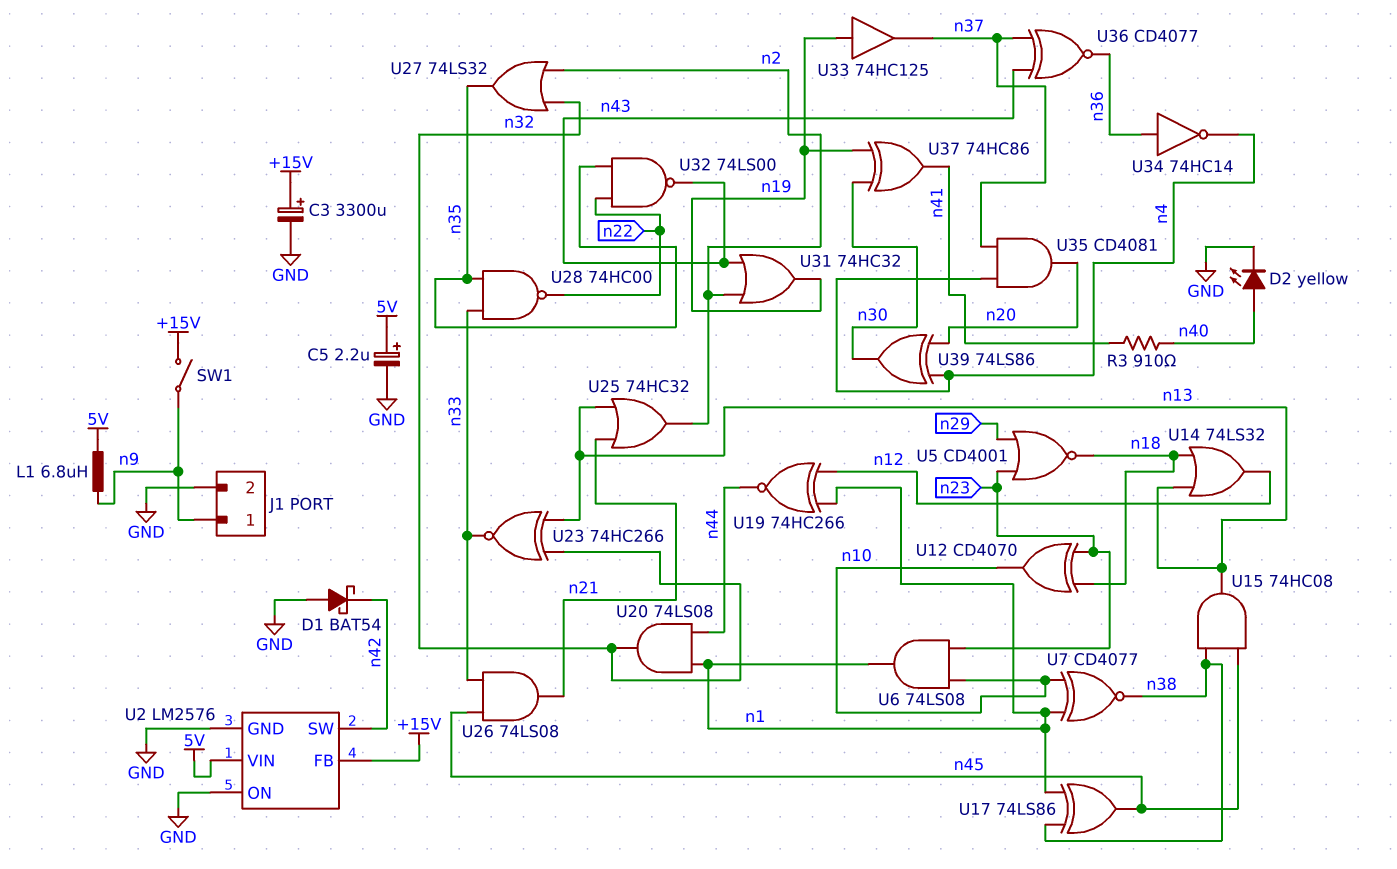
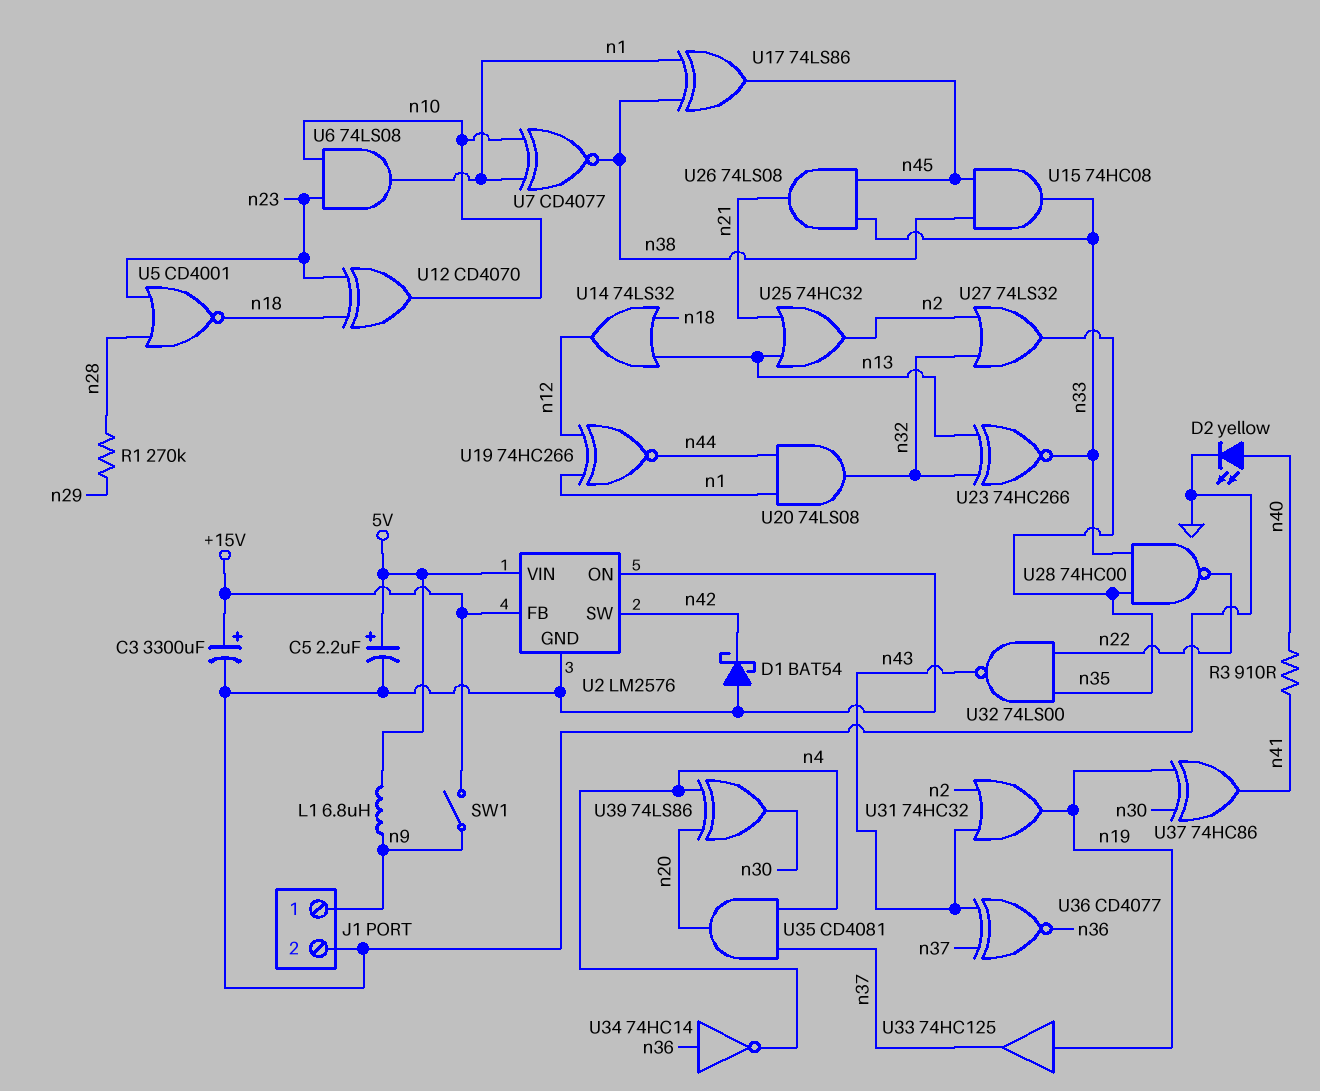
R1: none -> 270k (n28, n29)
U5: NOR CD4001 (in n23, in n29, out n18) -> NOR CD4001 (in n23, in n28, out n18)
U15: AND 74HC08 (in n38, in n45, out n13) -> AND 74HC08 (in n38, in n45, out n33)

